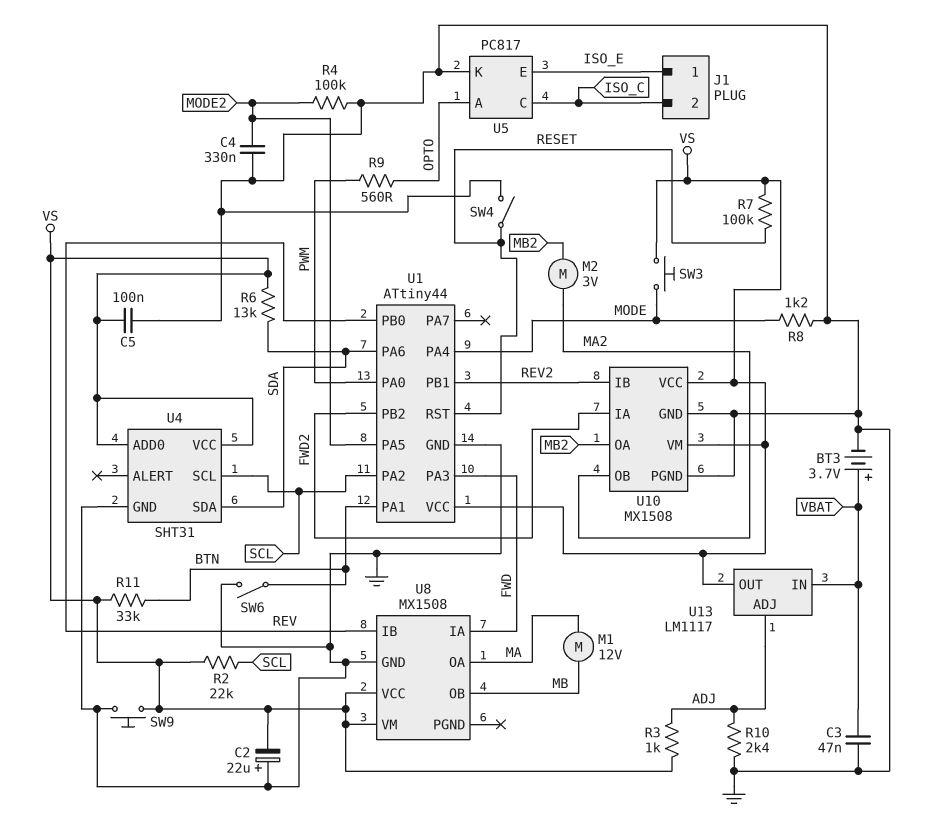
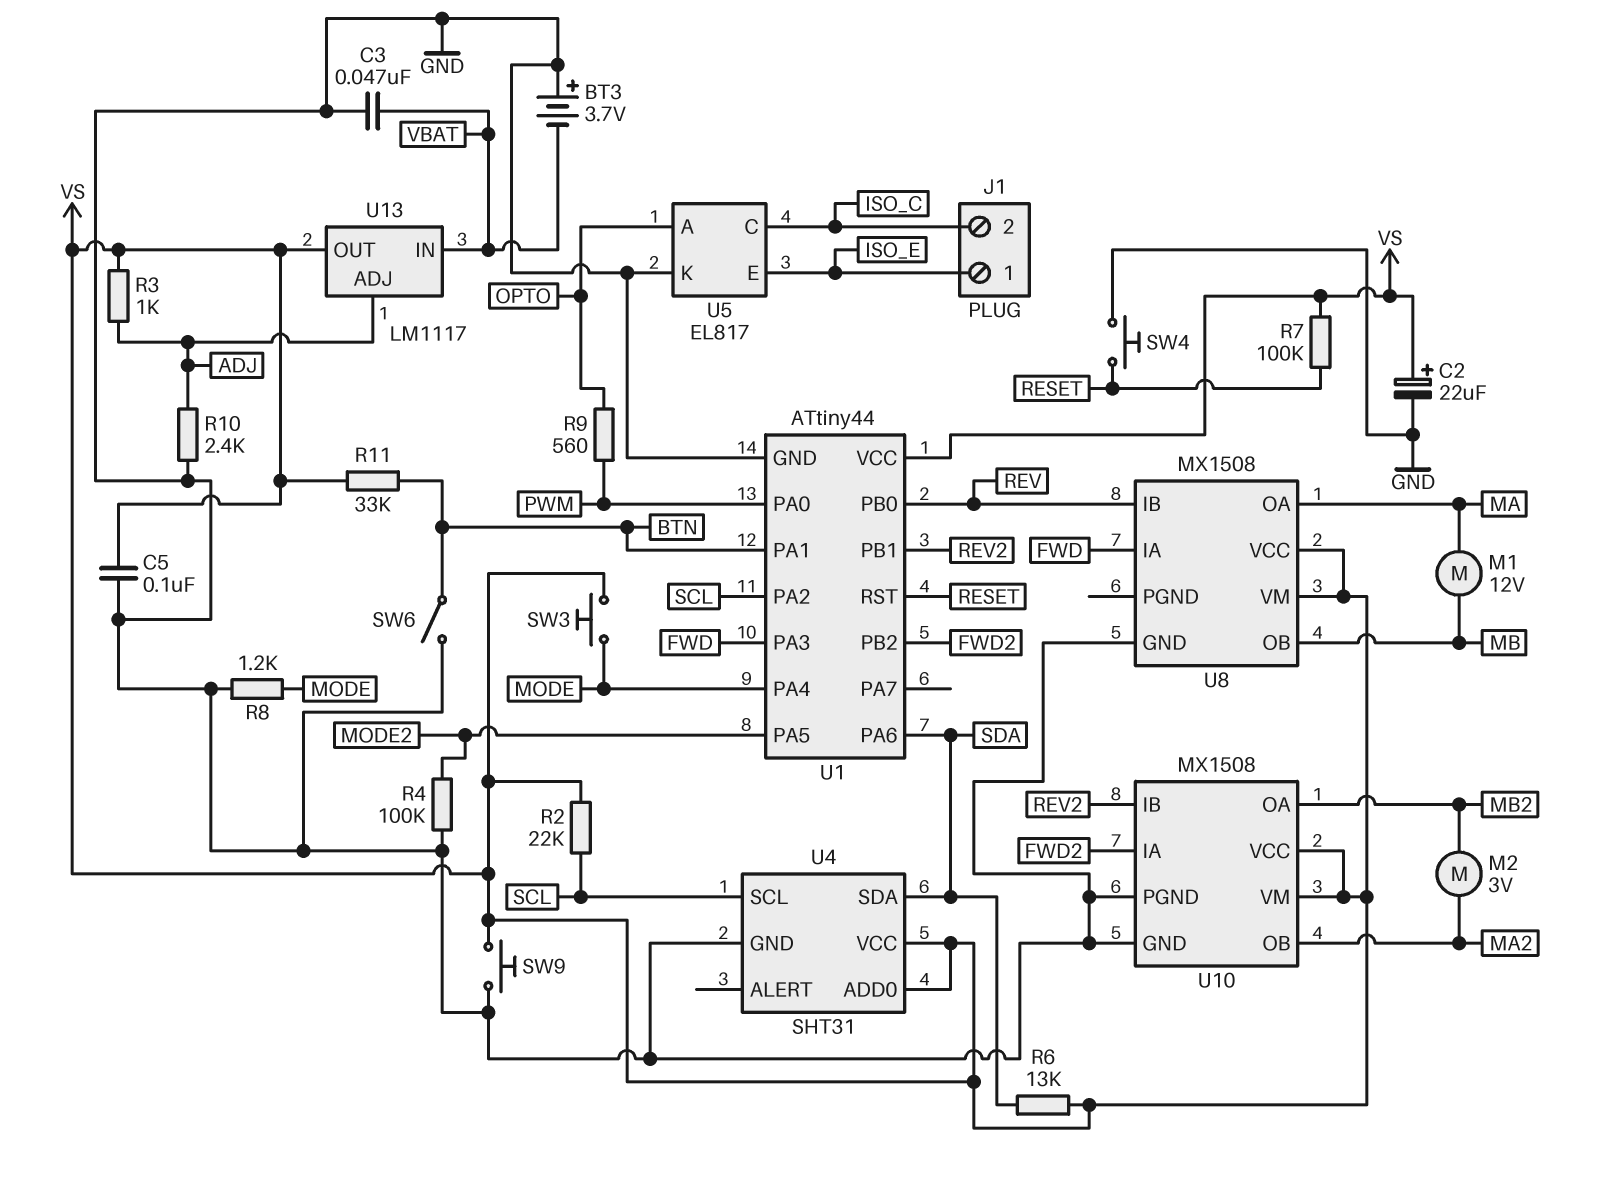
BT3: 3.7V (plus VBAT, minus GND) -> 3.7V (plus GND, minus VBAT)
C2: 22uF (plus GND, minus VS) -> 22uF (plus VS, minus GND)
C4: 330nF (GND, MODE2) -> none
SW4: switch (GND, RESET) -> button (GND, RESET)
U5: PC817 -> EL817

